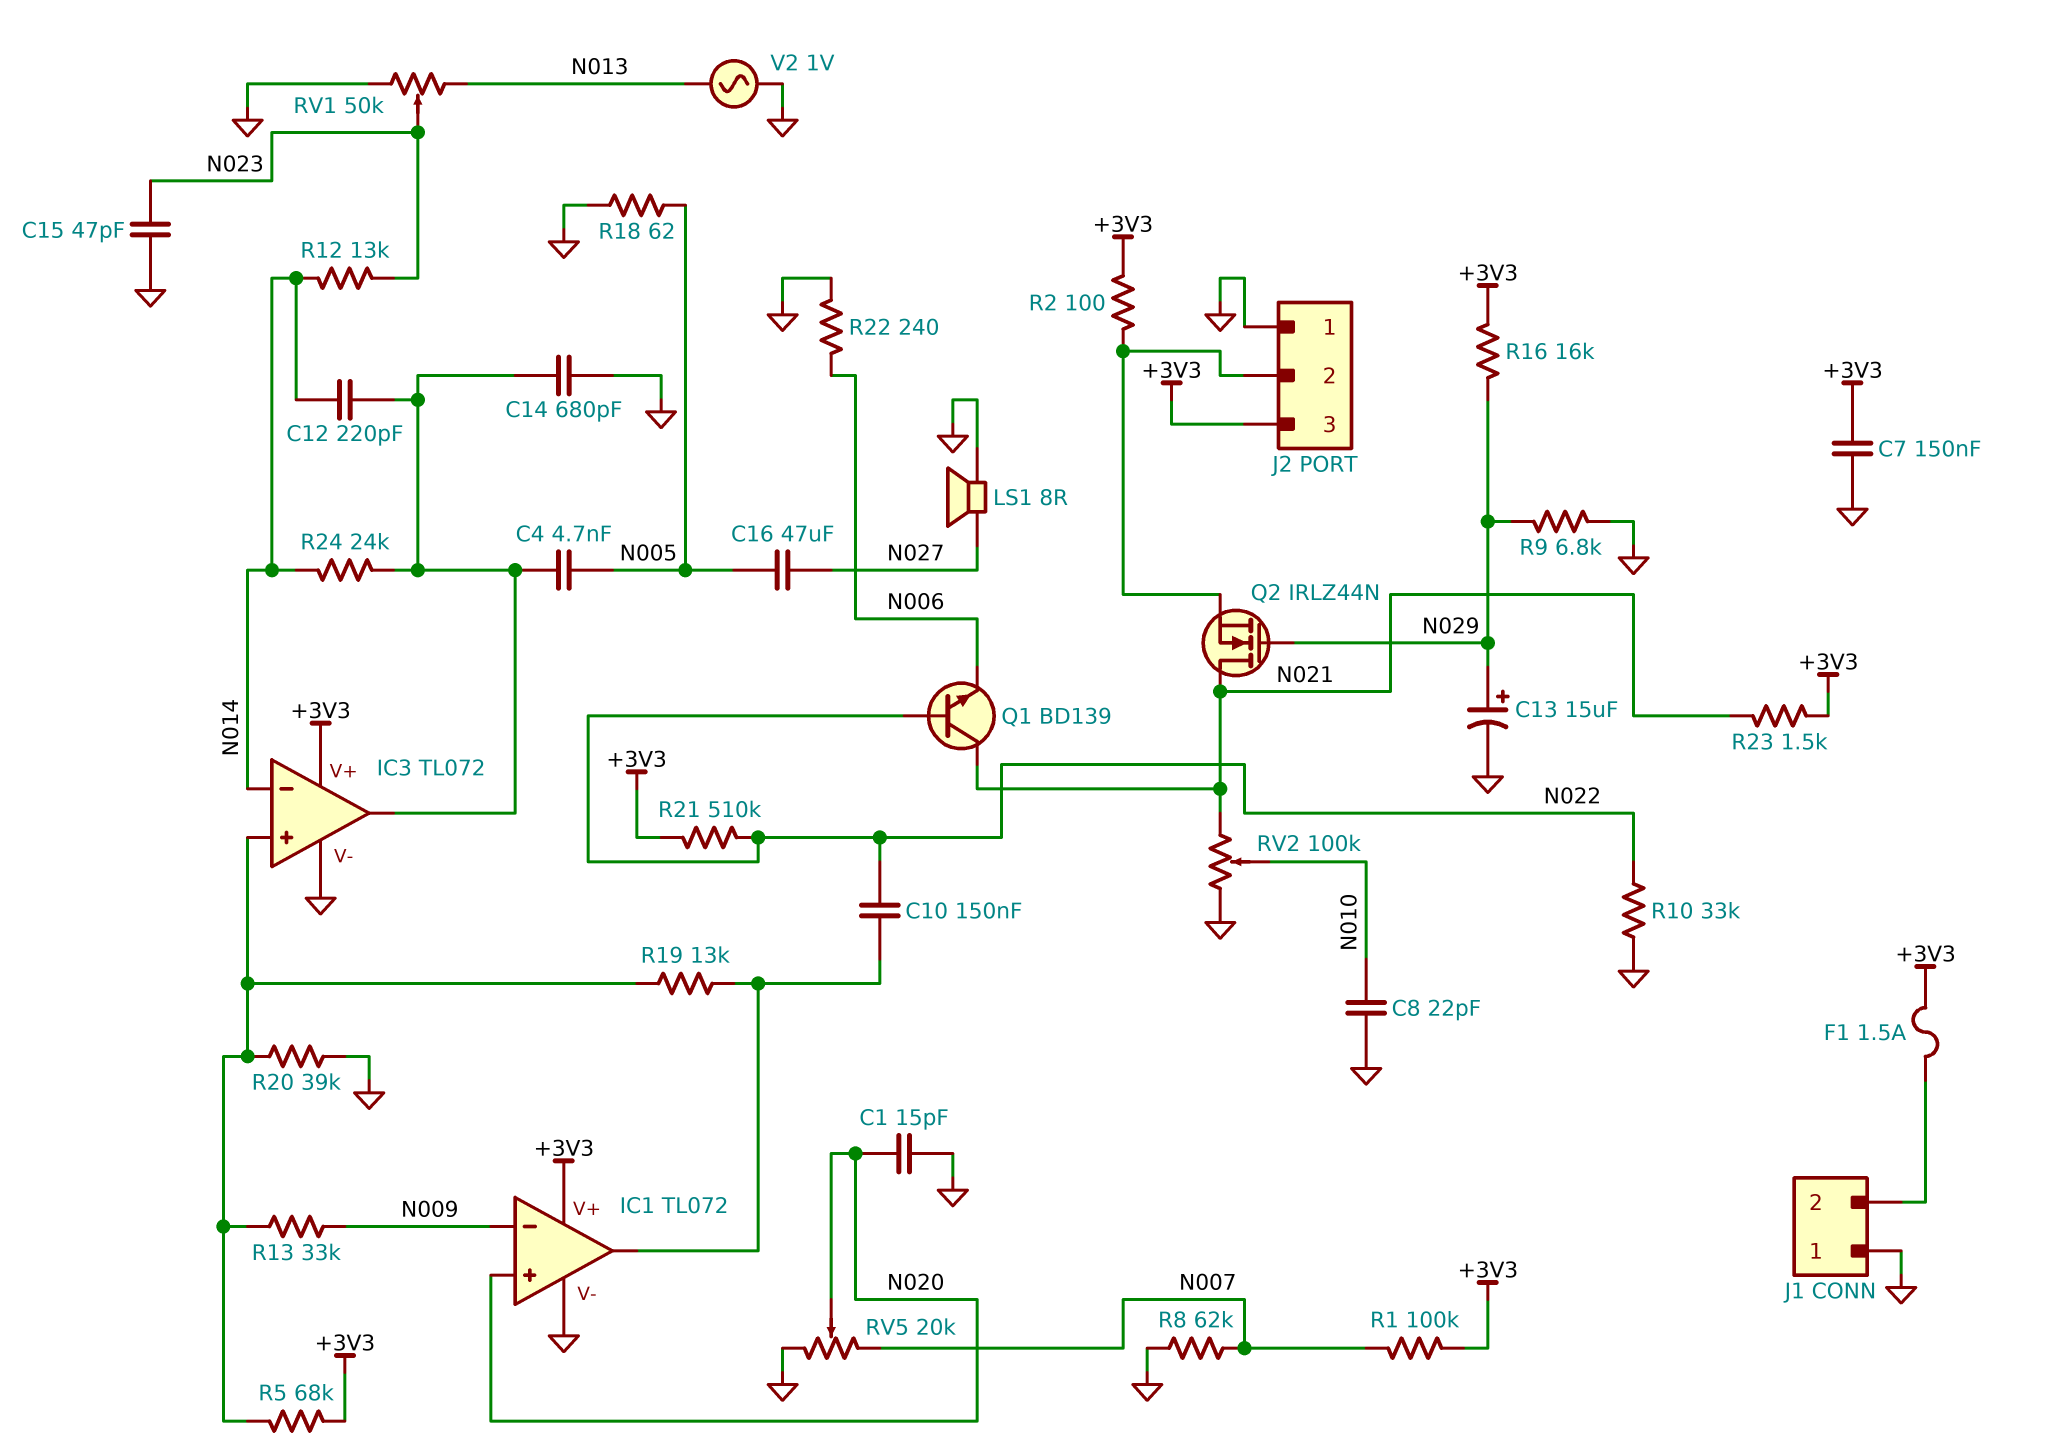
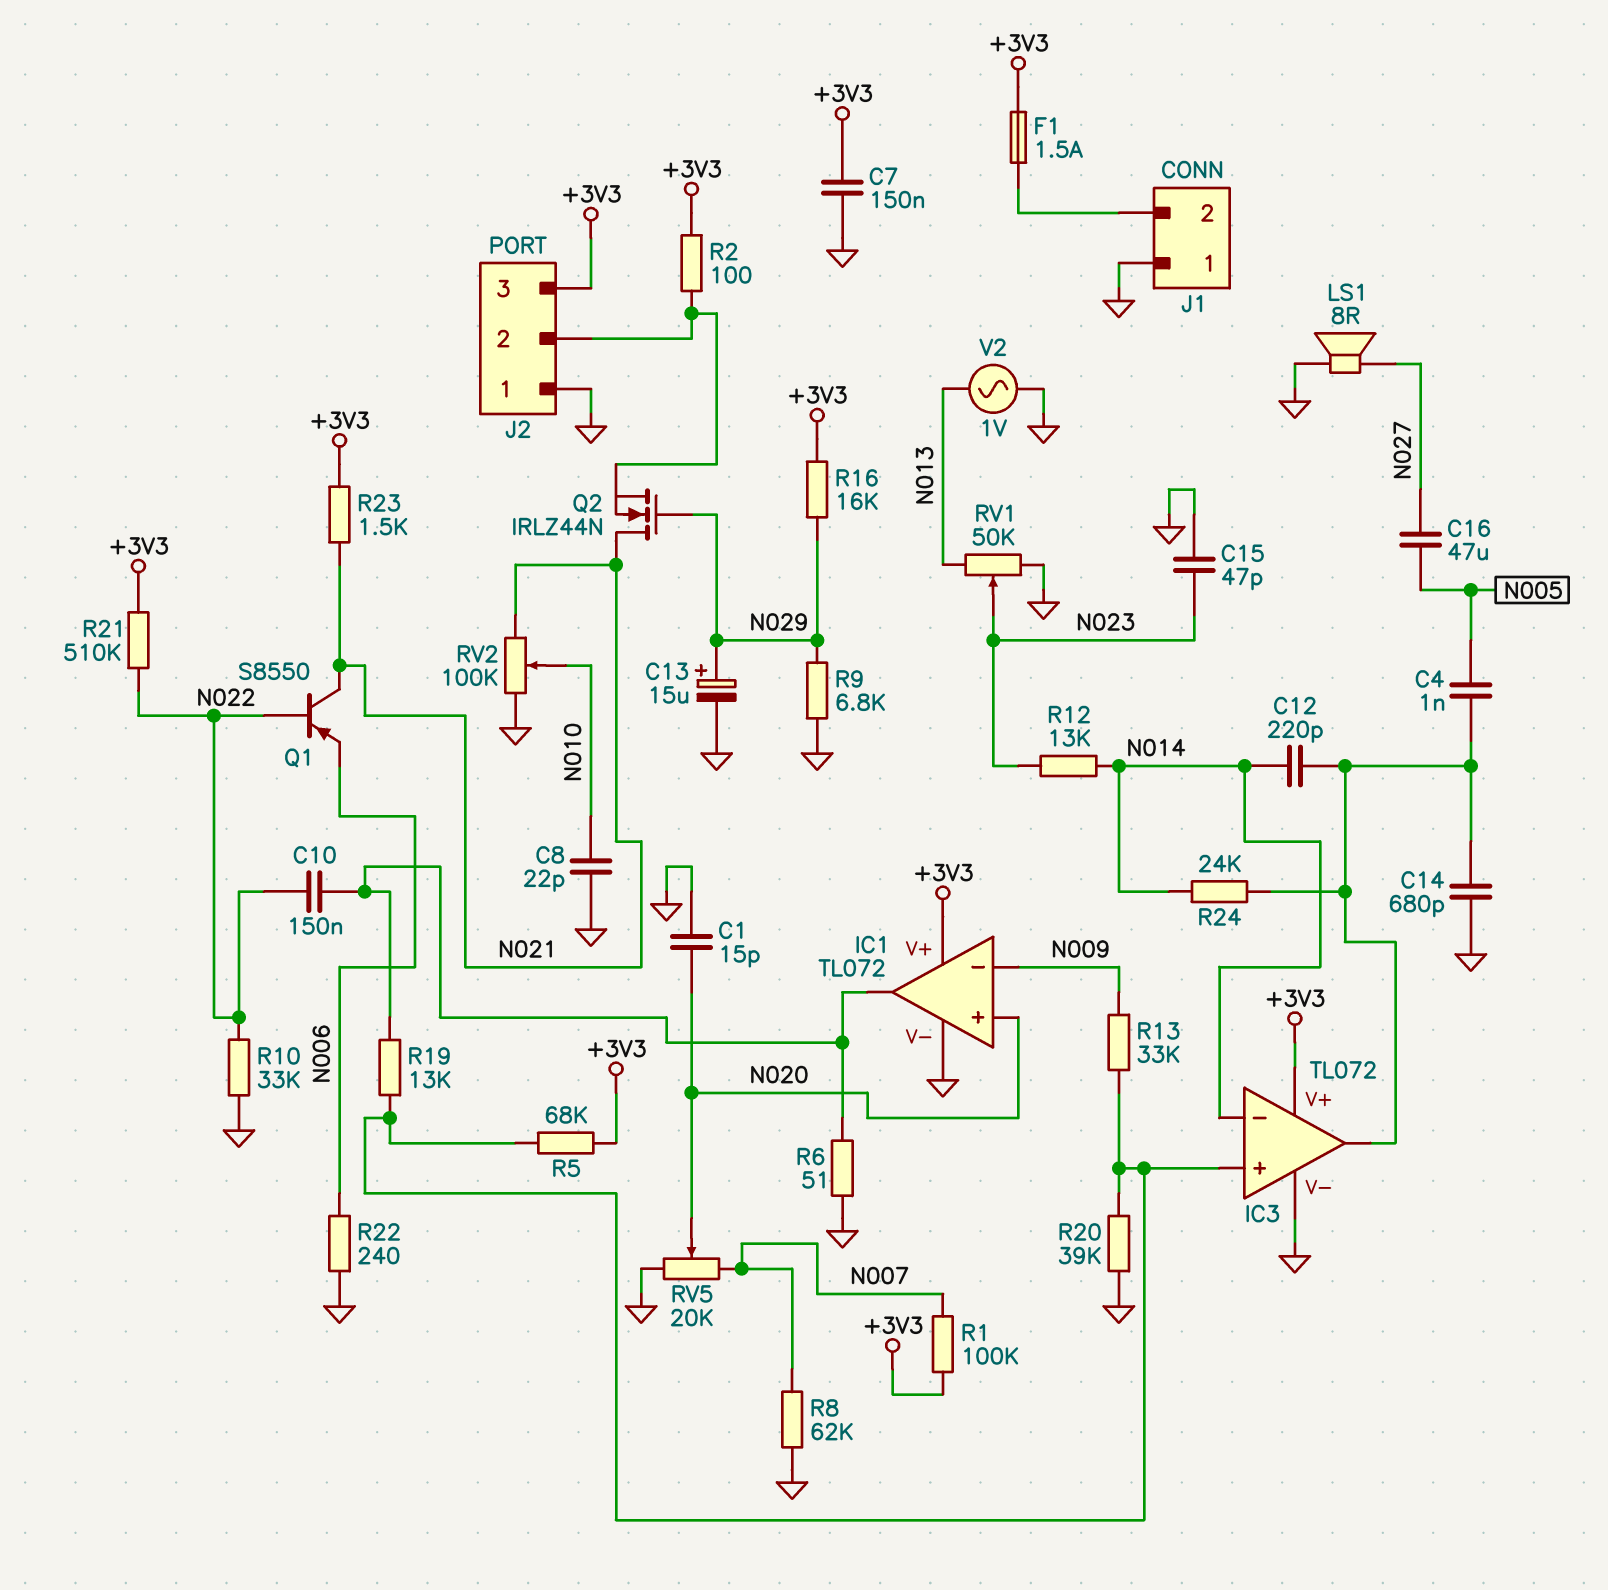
C4: 4.7nF (IC3/out, N005) -> 1nF (IC3/out, N005)
Q1: NPN BD139 (B N022, C N021, E N006) -> PNP S8550 (B N022, C N021, E N006)
R6: none -> 51 (GND, IC1/out)
R18: 62 (GND, N005) -> none

